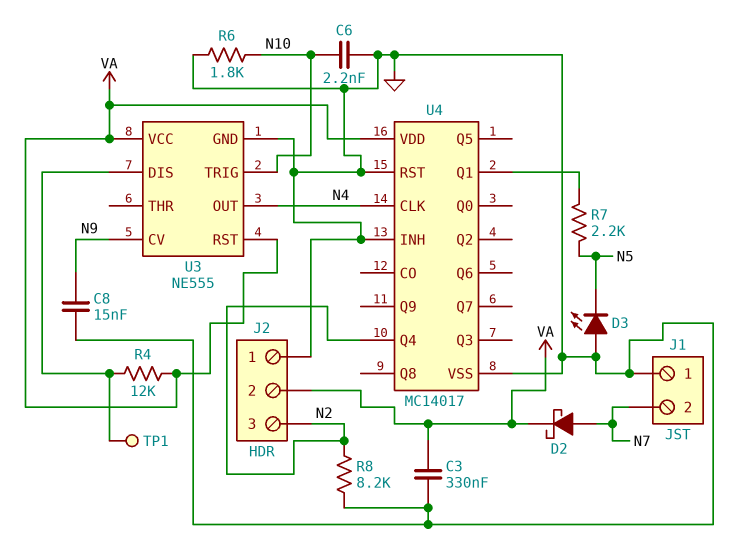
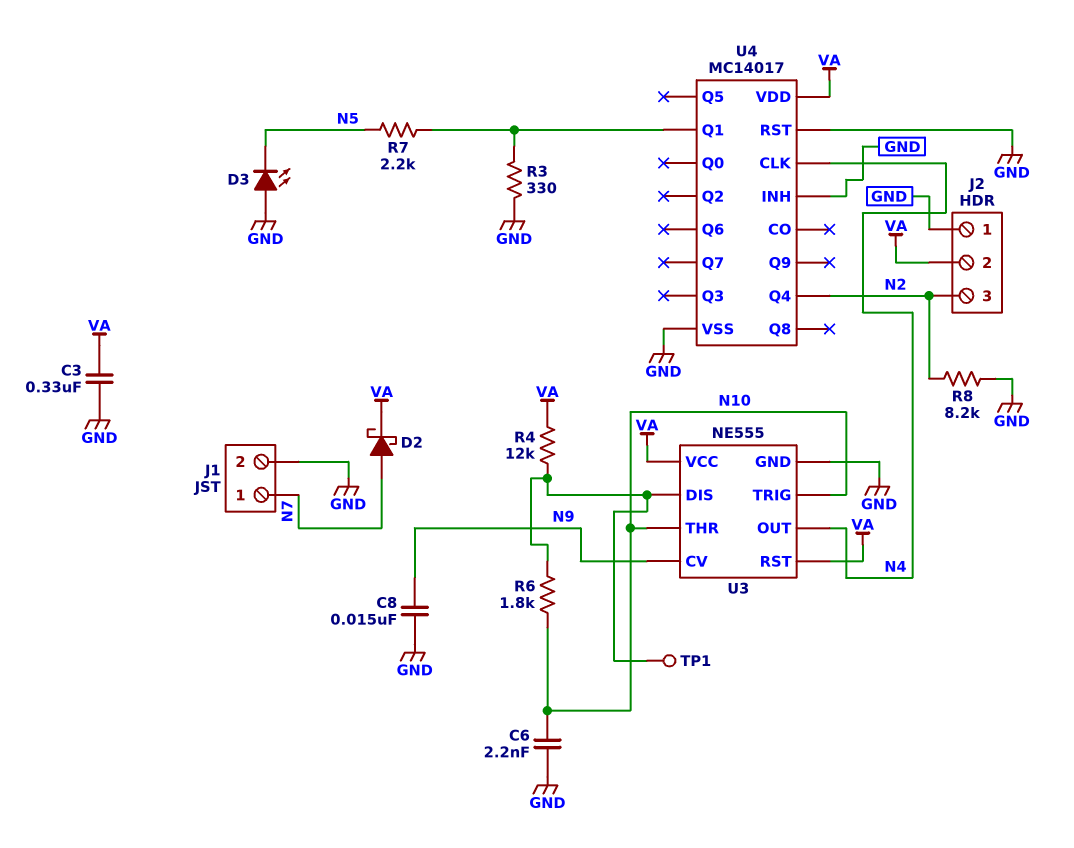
J1 pin 1: GND -> N7
J1 pin 2: N7 -> GND
R3: none -> 330 (GND, U4/Q1)
R6: 1.8k (GND, N10) -> 1.8k (N10, U3/DIS)
U3 pin THR: none -> N10

